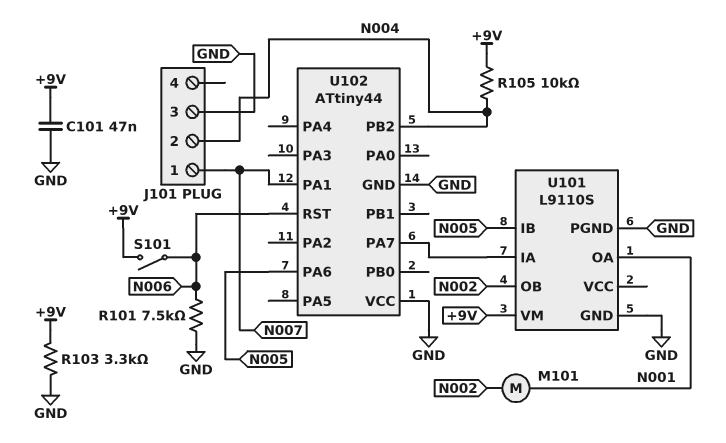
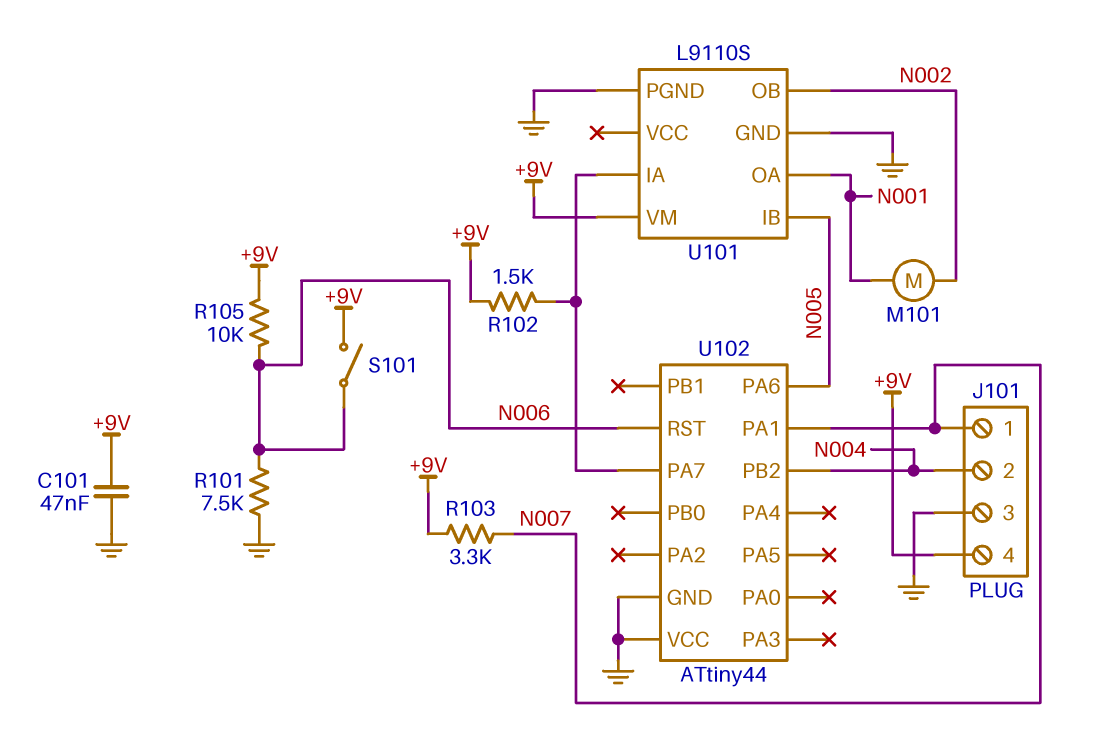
J101 pin 4: none -> +9V
R102: none -> 1.5k (+9V, U101/IA)
R103: 3.3k (+9V, GND) -> 3.3k (+9V, N007)
R105: 10k (+9V, N004) -> 10k (+9V, N006)

